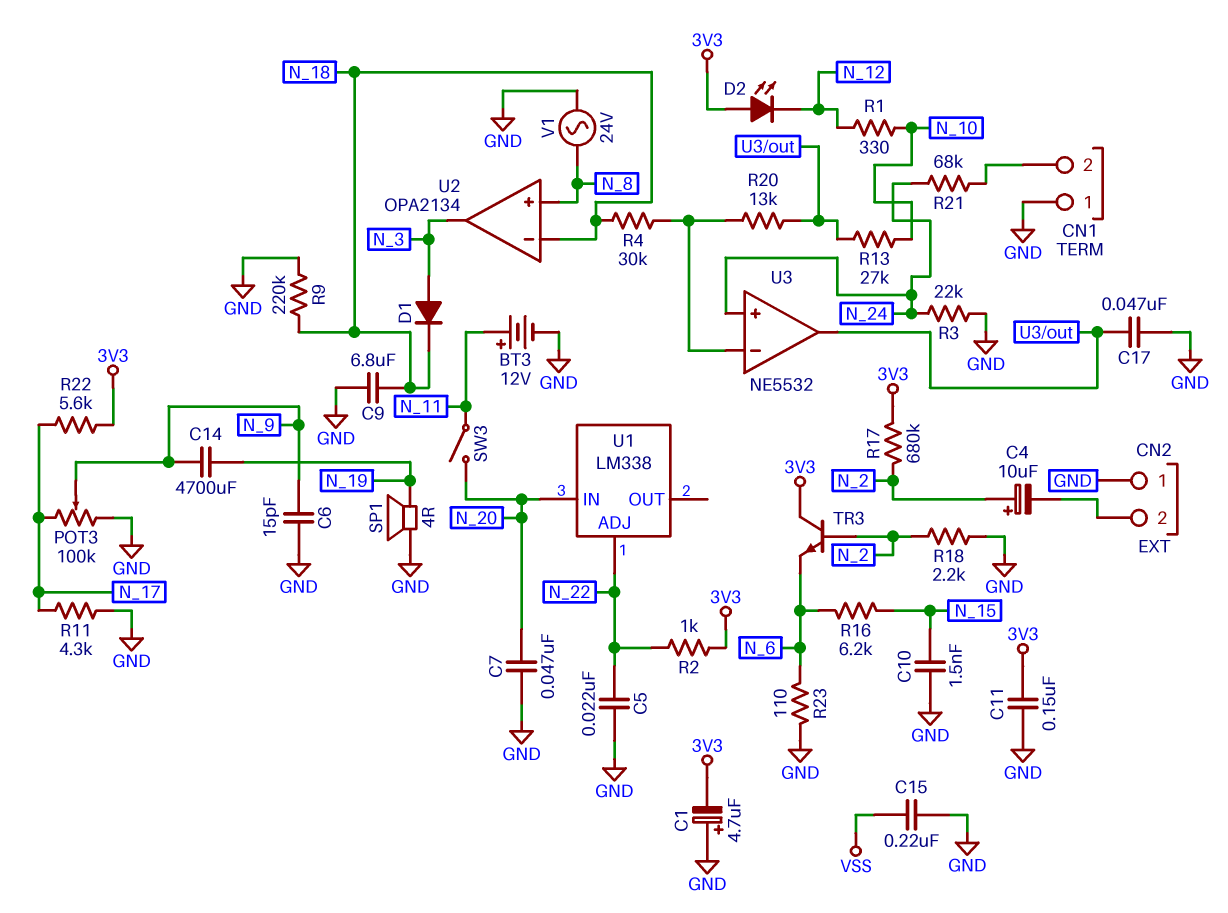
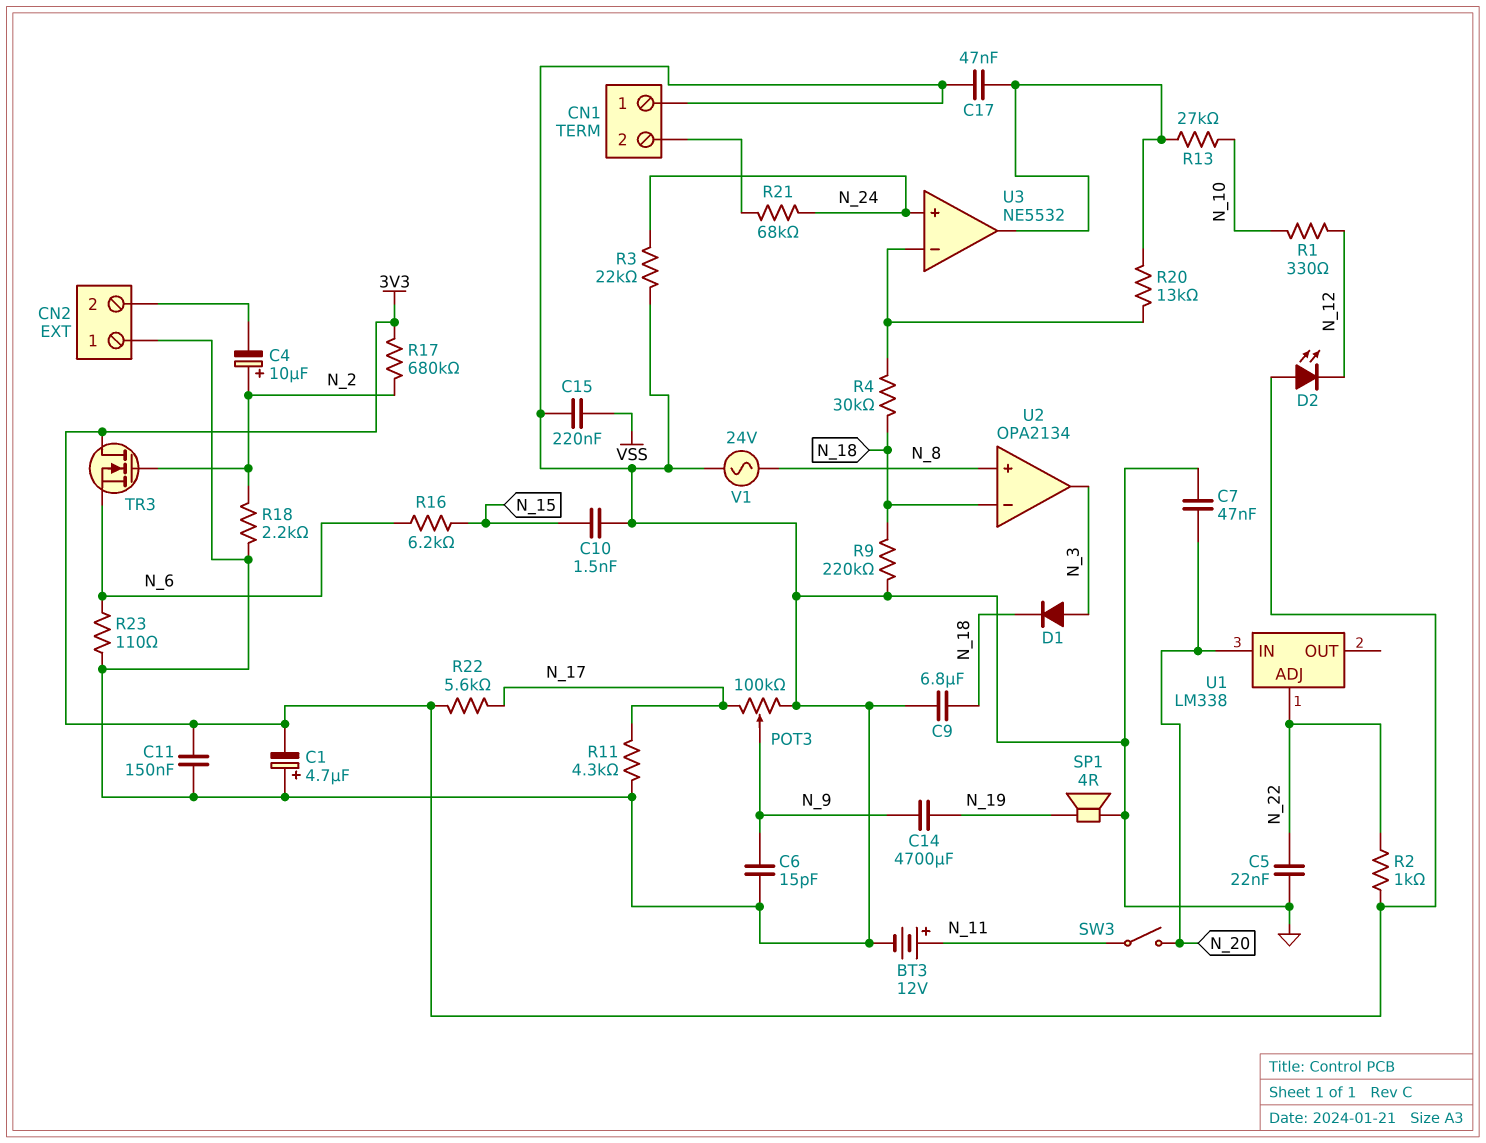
TR3: NPN (B N_2, C 3V3, E N_6) -> NMOS (G N_2, D 3V3, S N_6)

